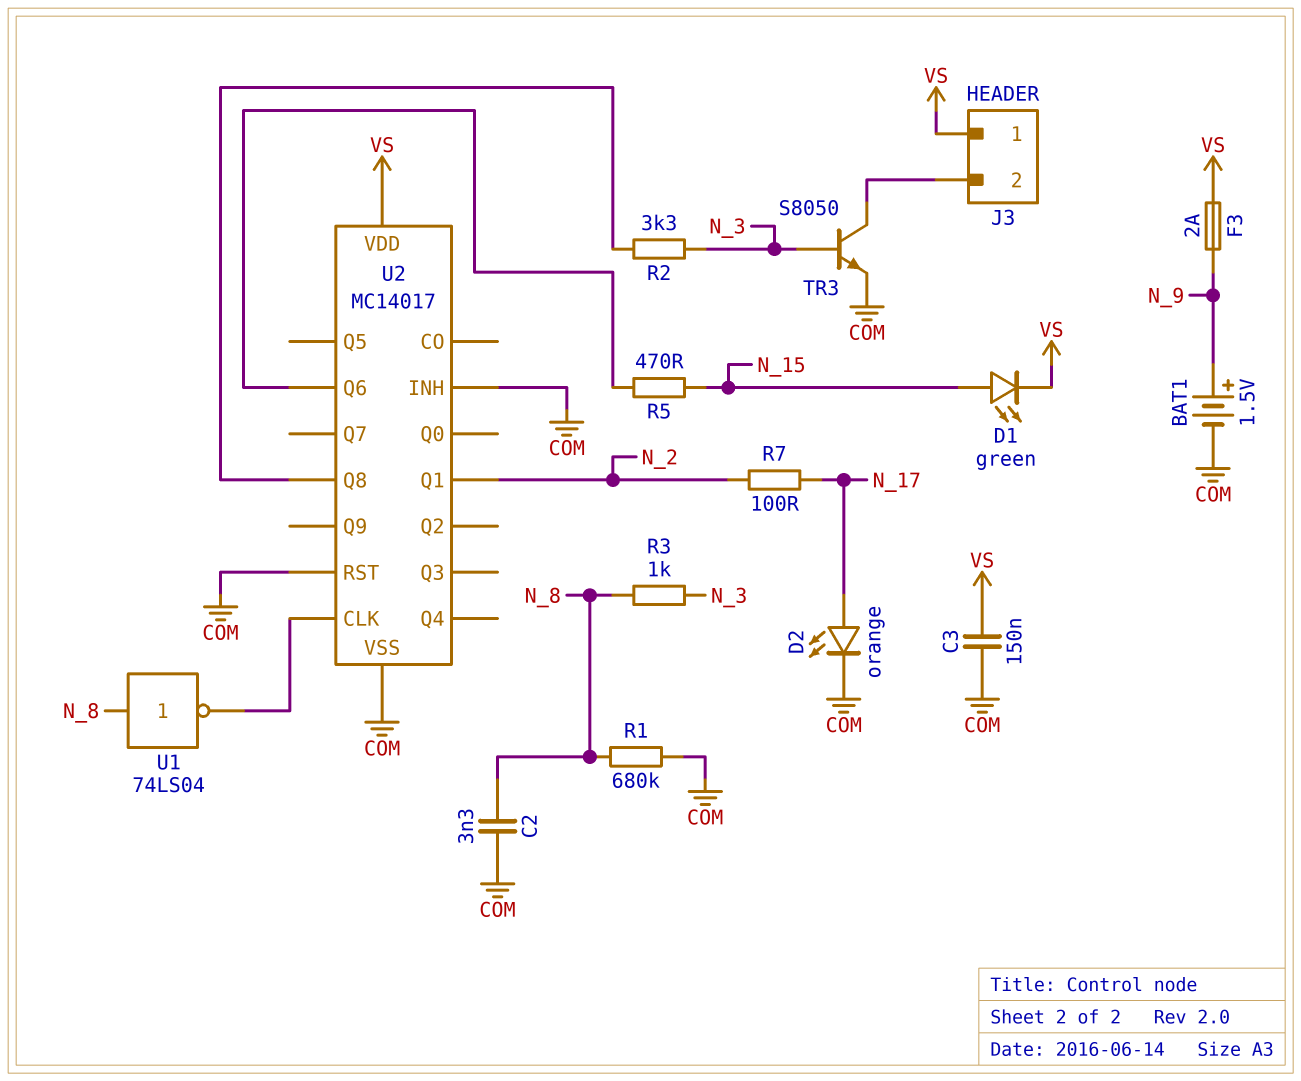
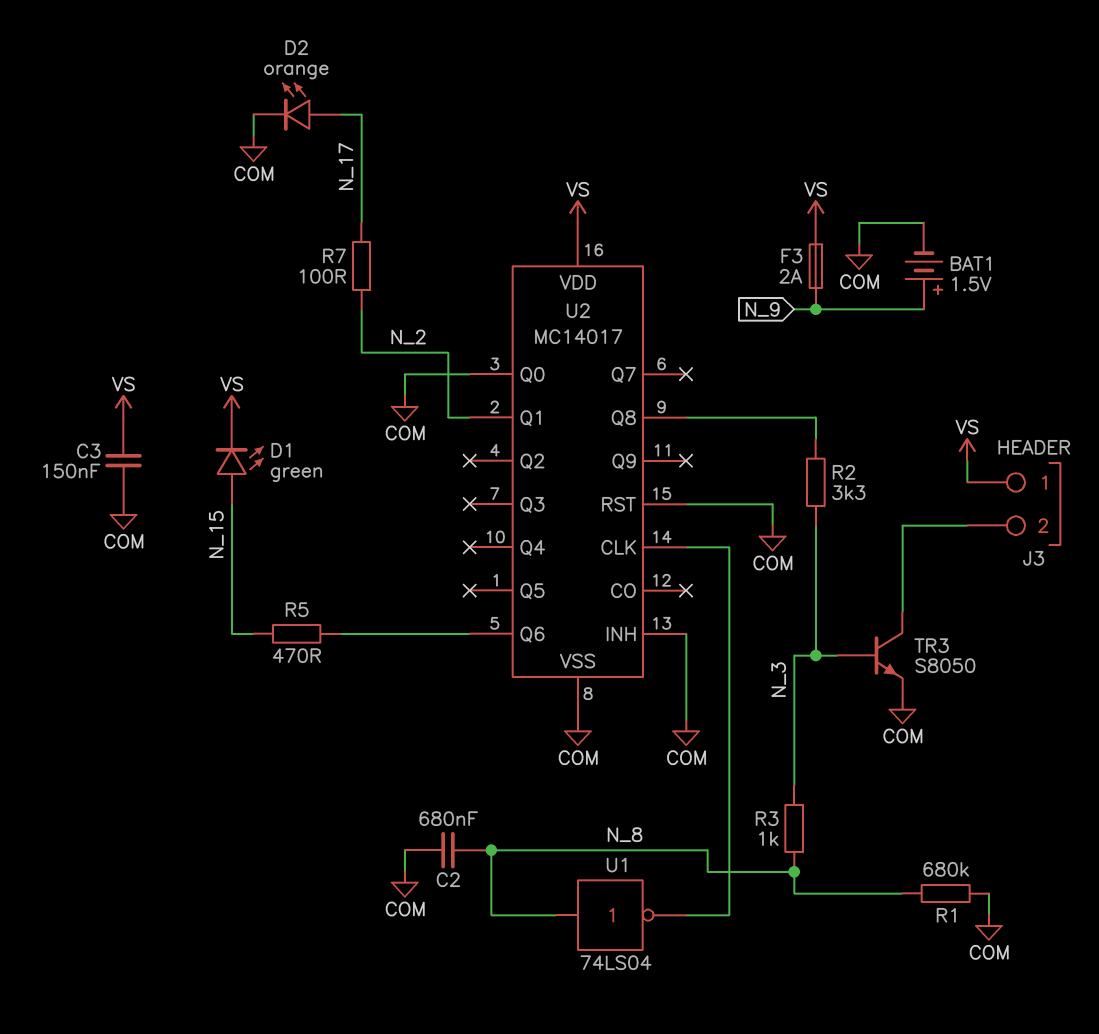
C2: 3.3nF (COM, N_8) -> 680nF (COM, N_8)
U2 pin Q0: none -> COM

